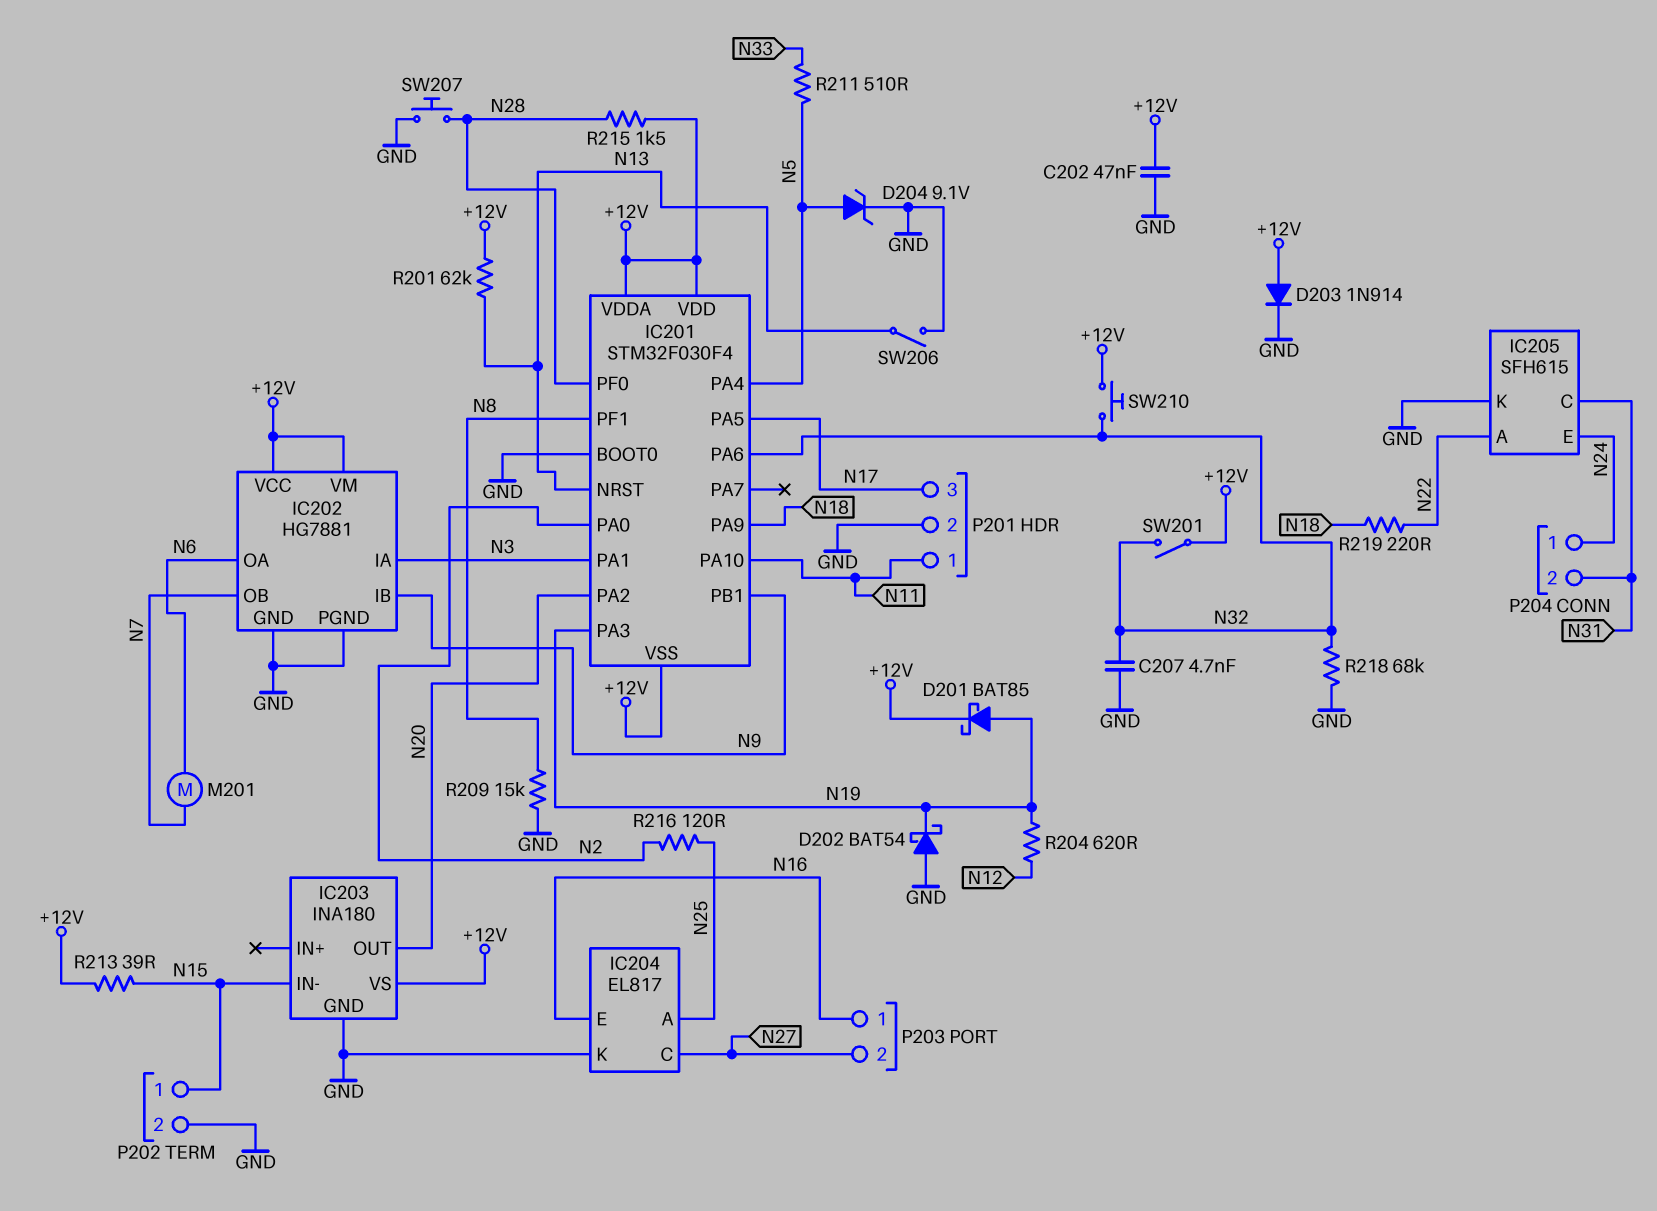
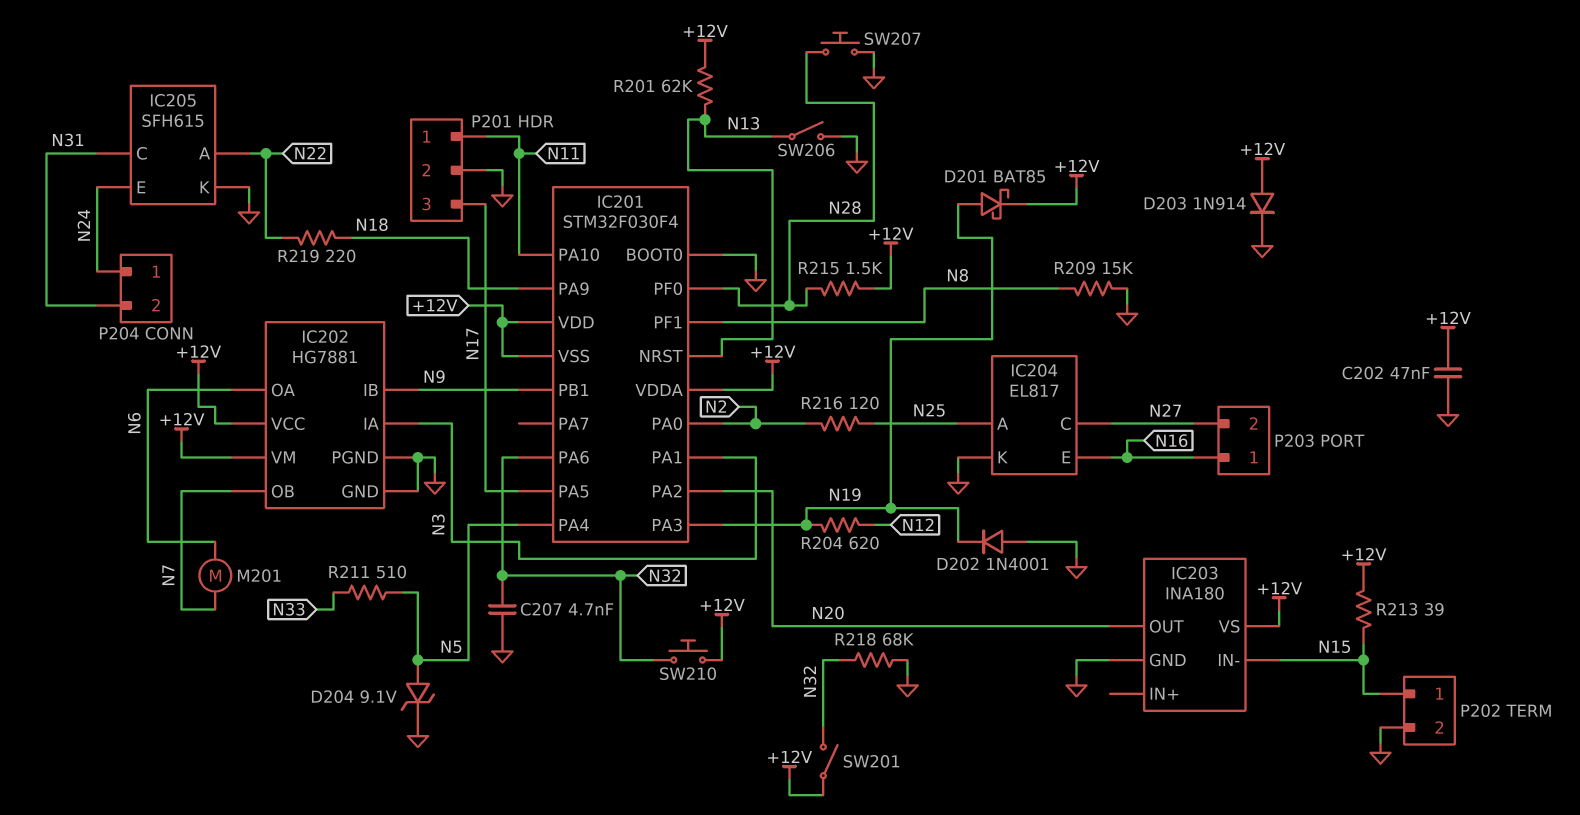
D202: schottky BAT54 (A GND, K N19) -> diode 1N4001 (A GND, K N19)

